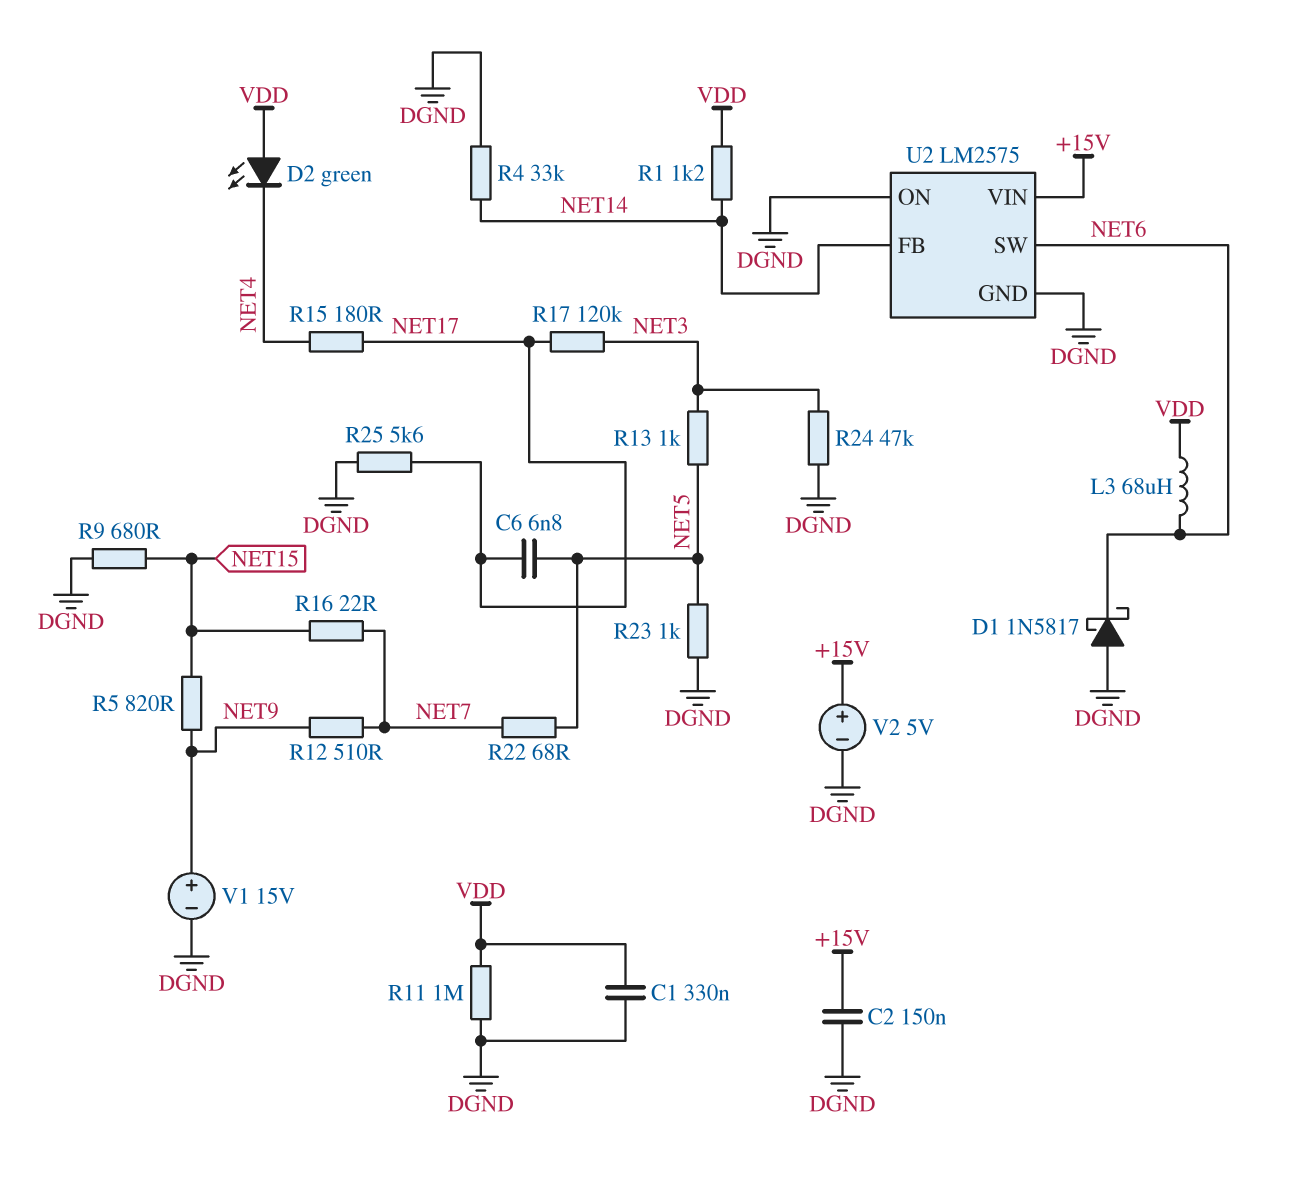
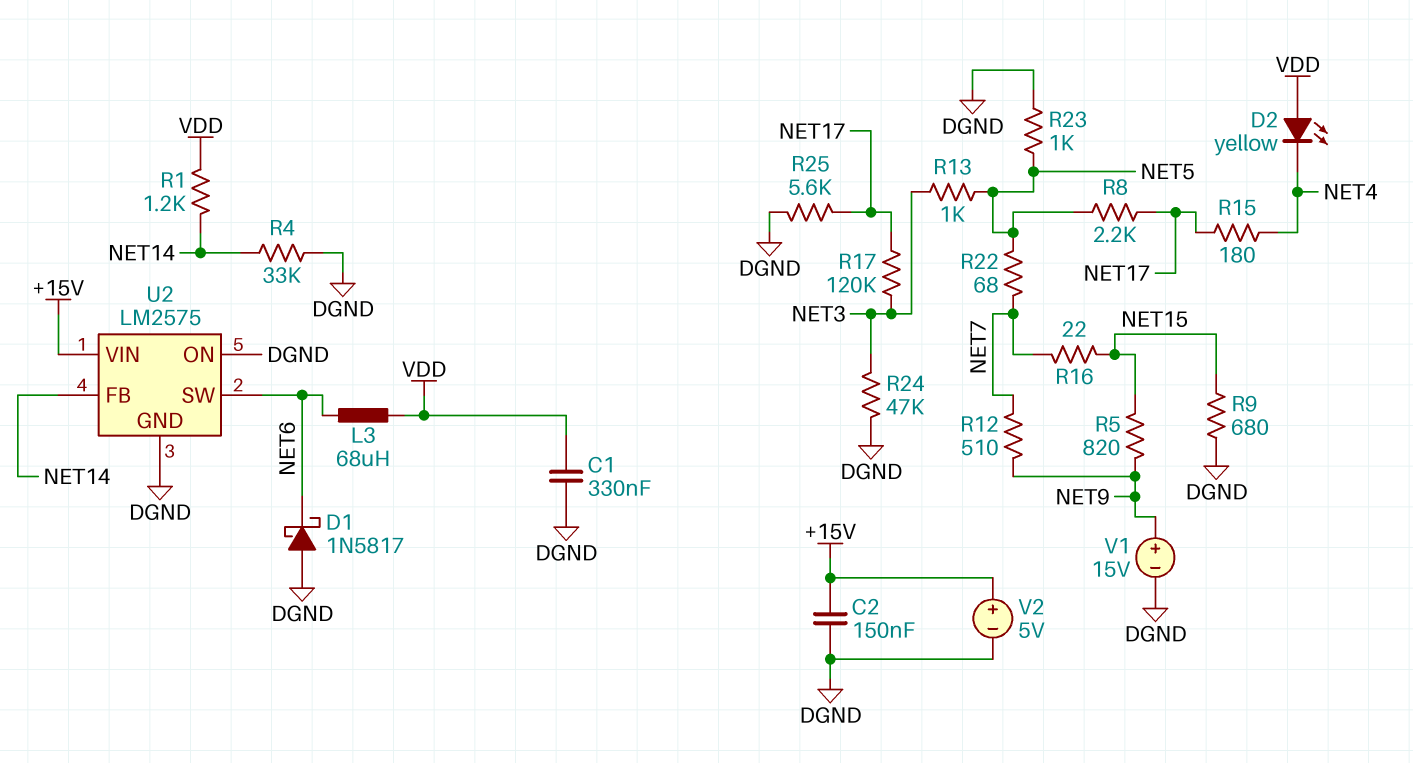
C6: 6.8nF (NET5, NET17) -> none
D2: LED green (A VDD, K NET4) -> LED yellow (A VDD, K NET4)
R8: none -> 2.2k (NET5, NET17)
R11: 1M (DGND, VDD) -> none

